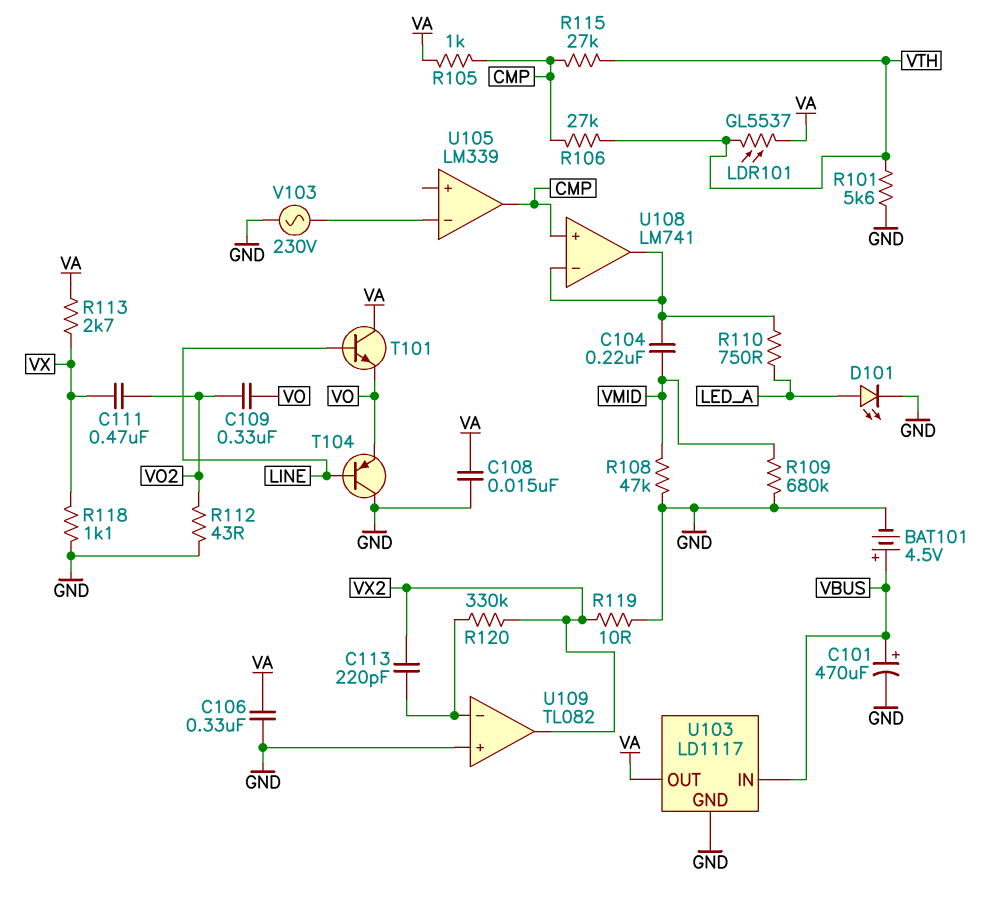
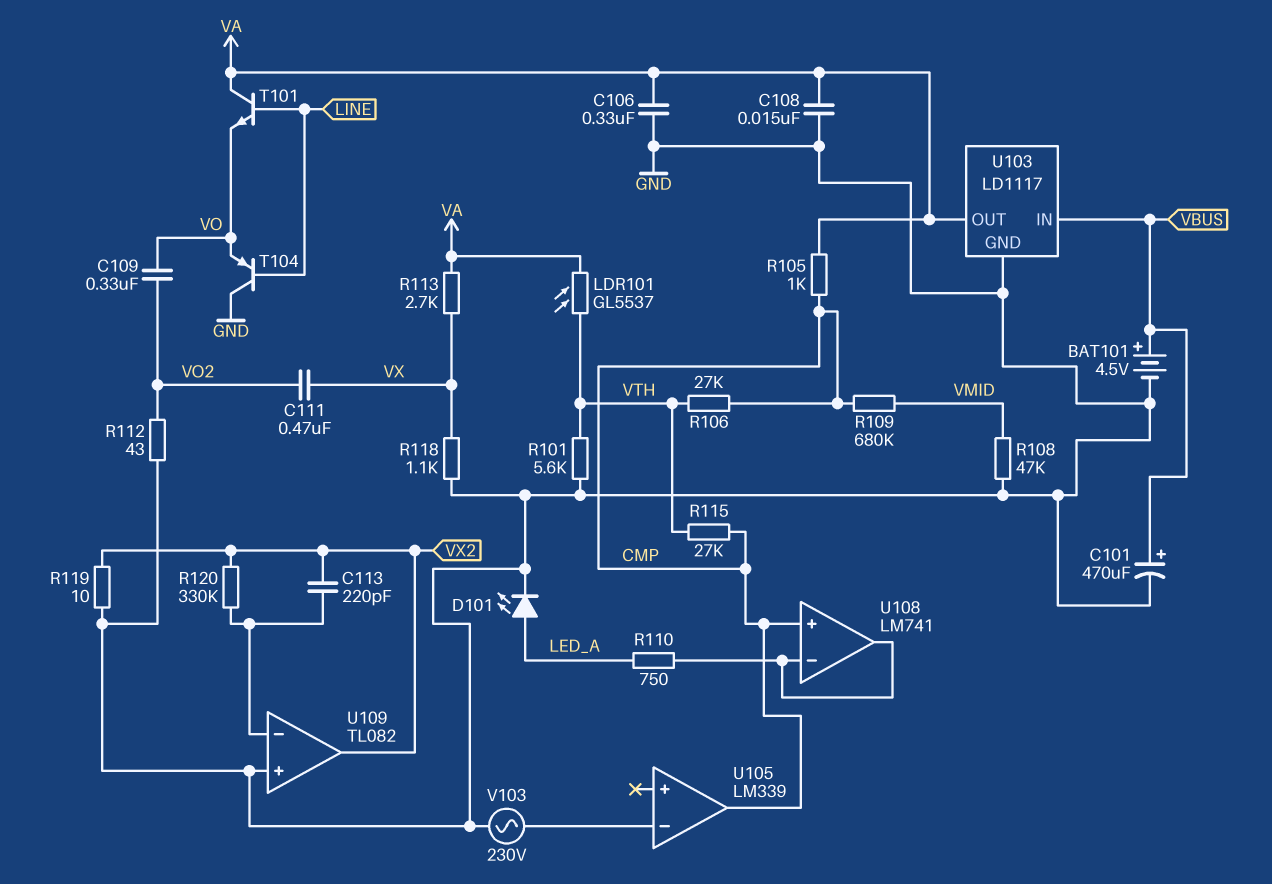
C104: 220nF (U108/in-, VMID) -> none
R109: 680k (GND, VMID) -> 680k (CMP, VMID)

